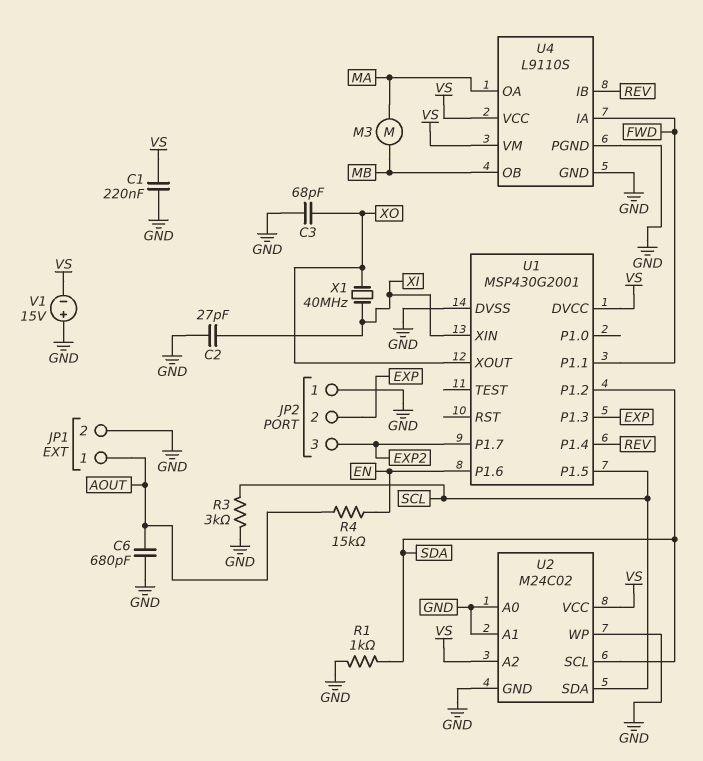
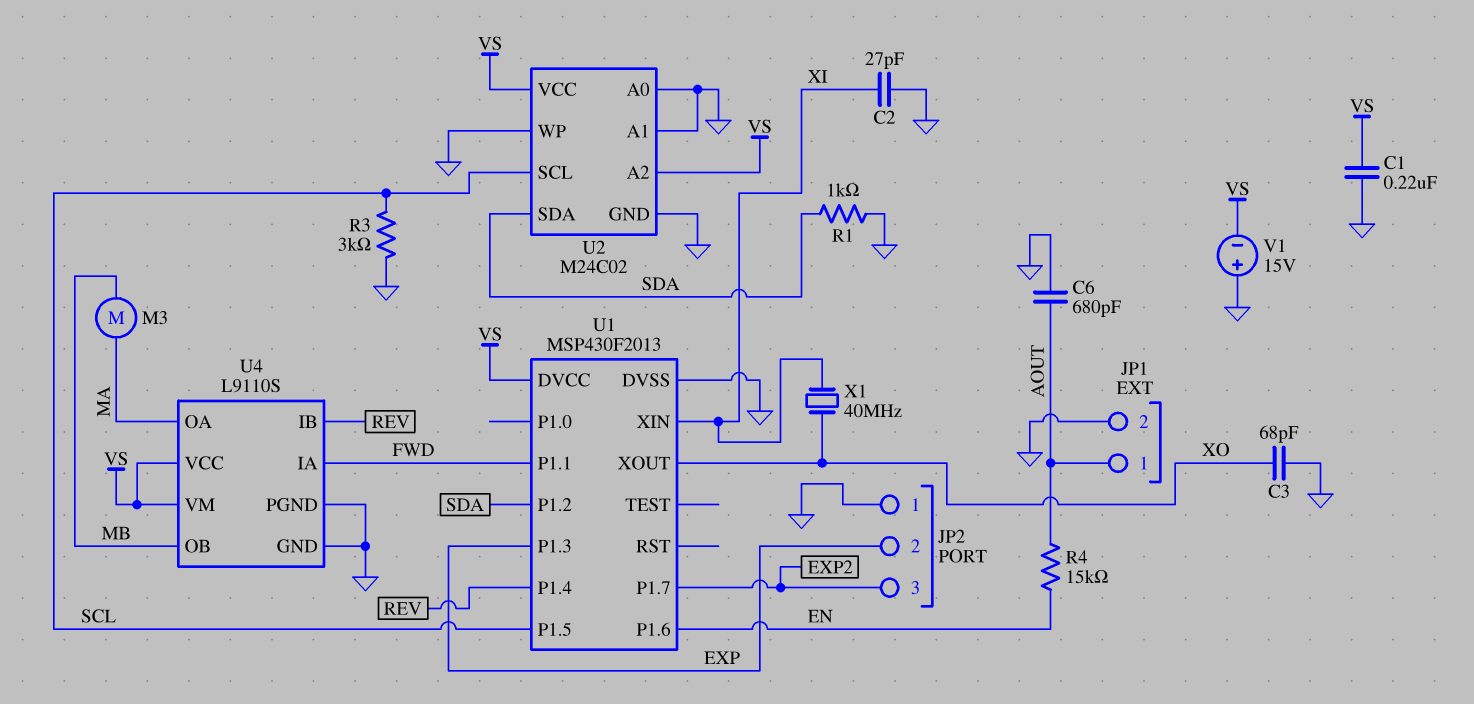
U1: MSP430G2001 -> MSP430F2013
U2 pin SCL: SDA -> SCL
U2 pin SDA: SCL -> SDA

